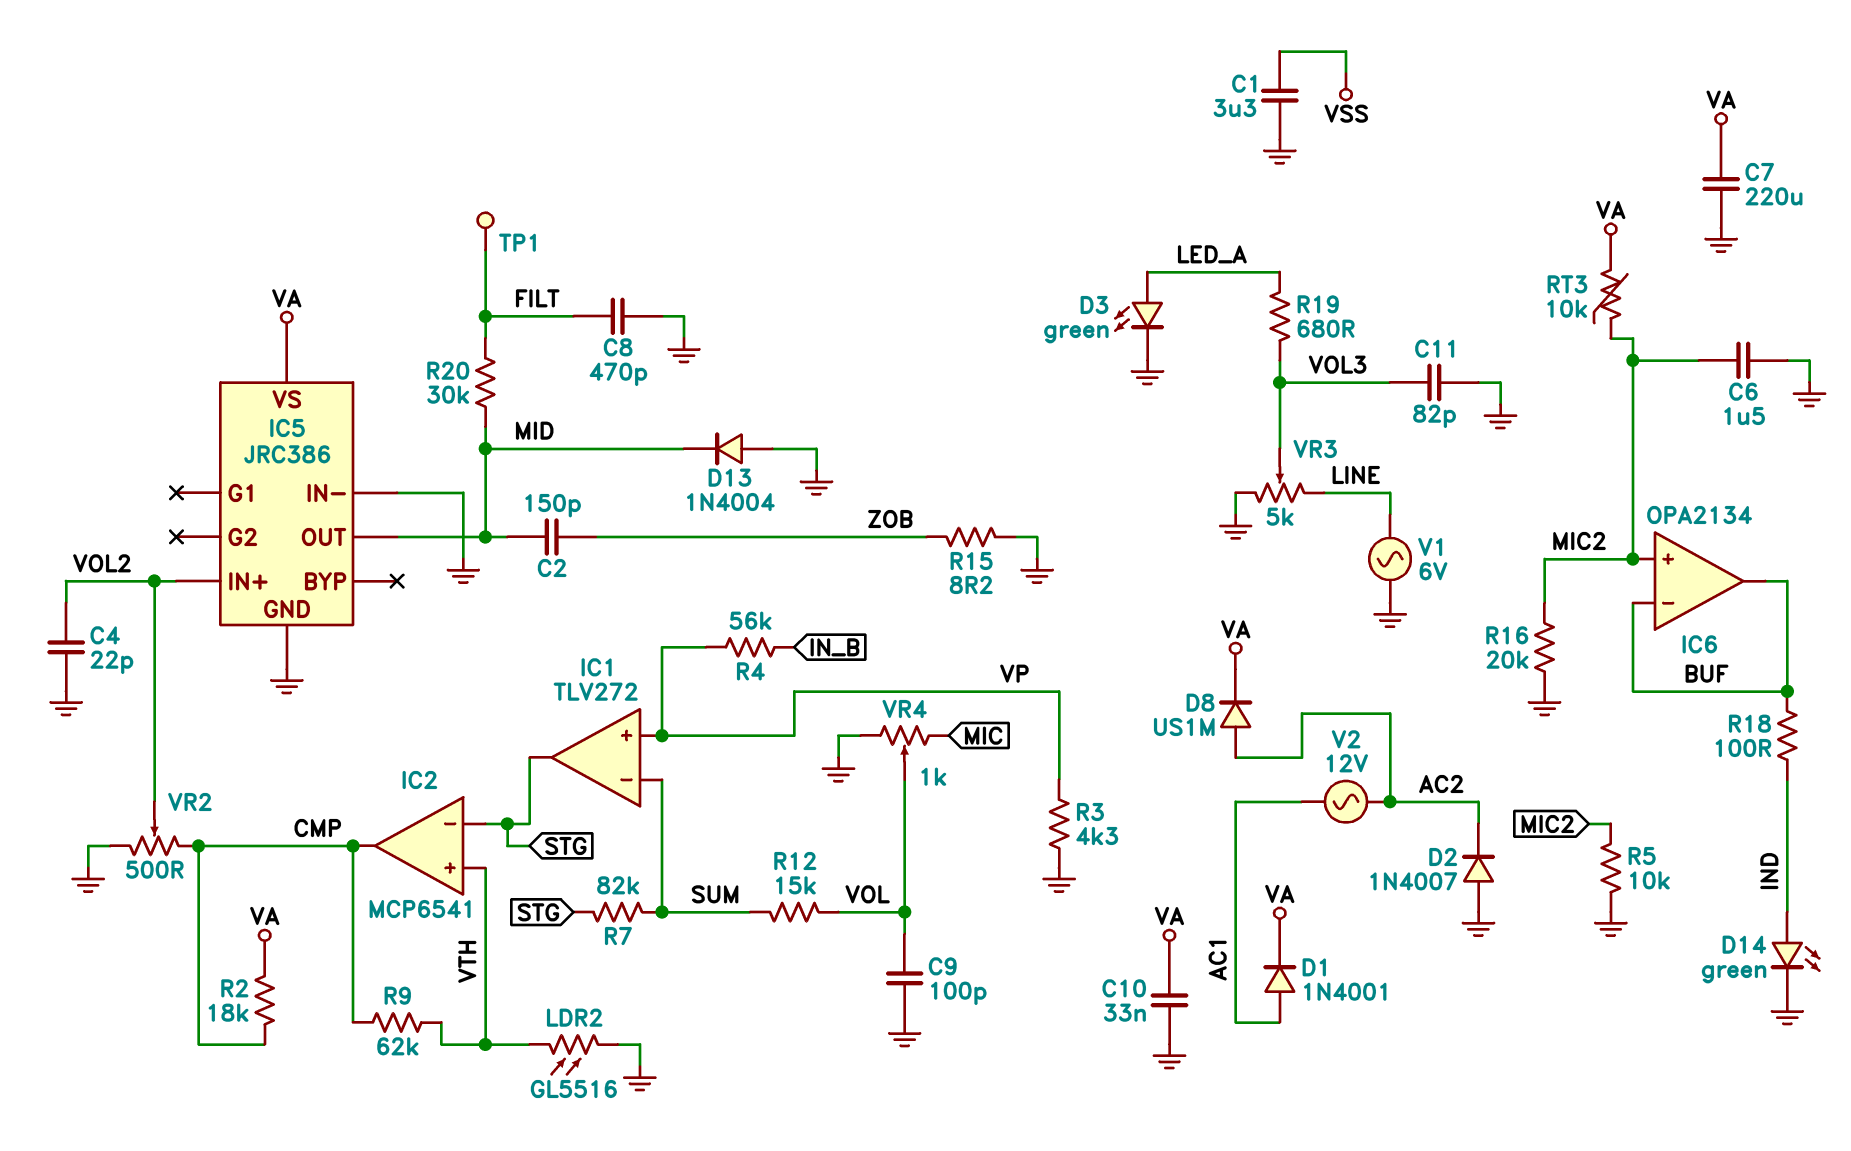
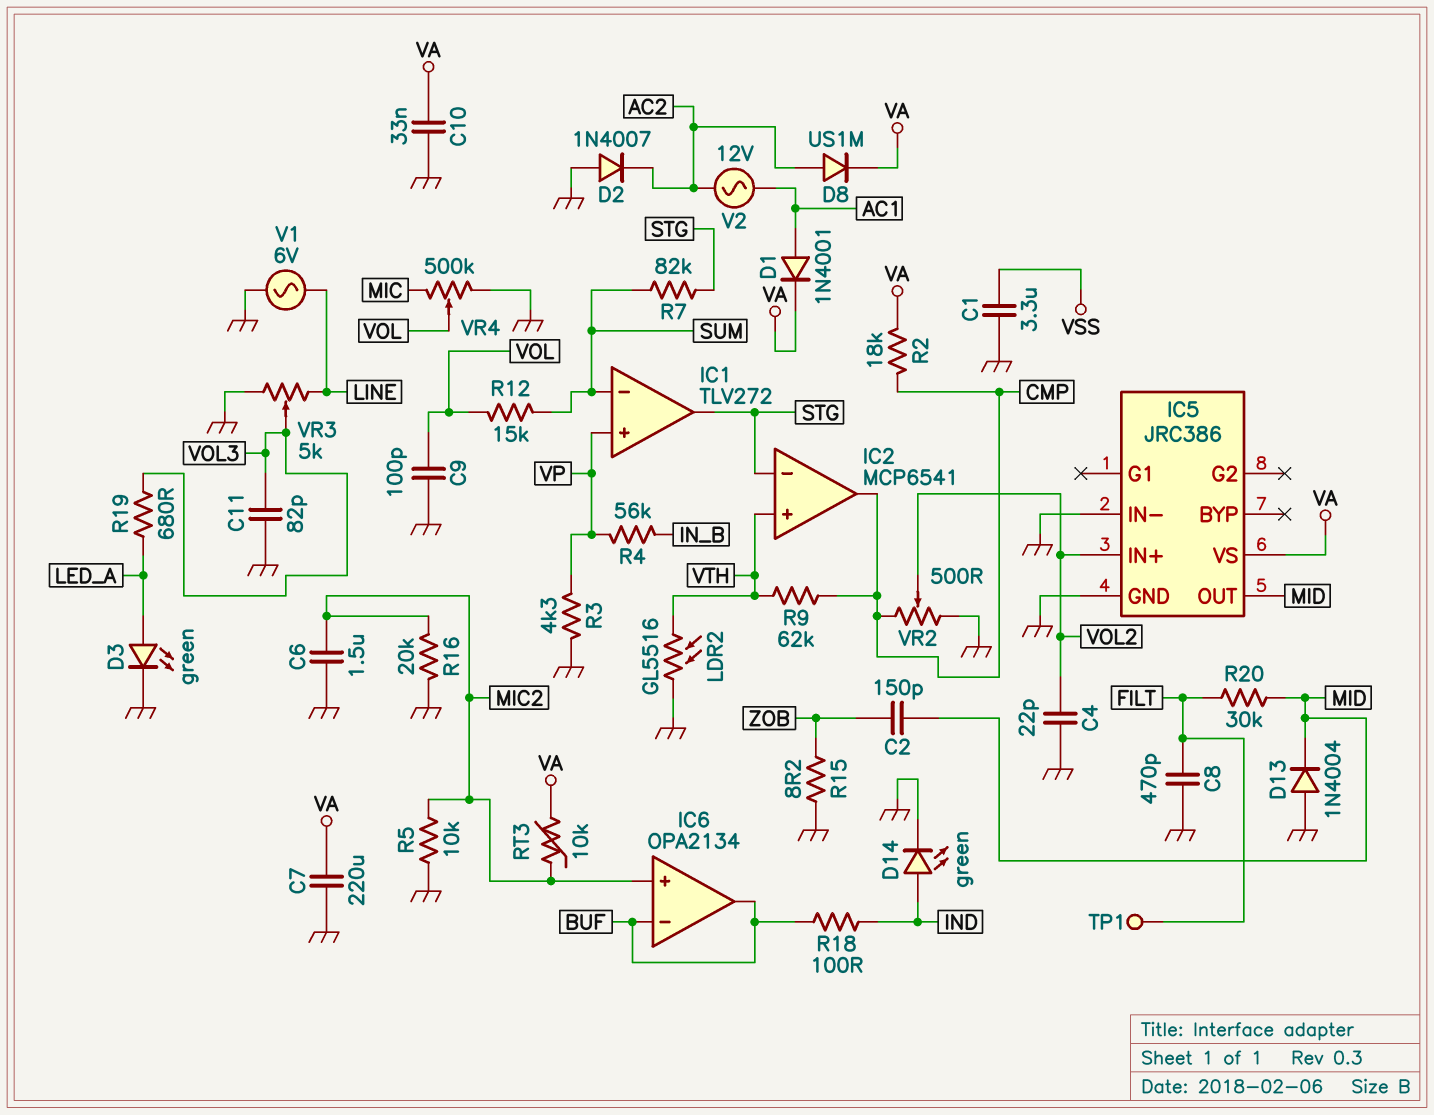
VR4: 1k (GND, MIC, wiper VOL) -> 500k (GND, MIC, wiper VOL)

